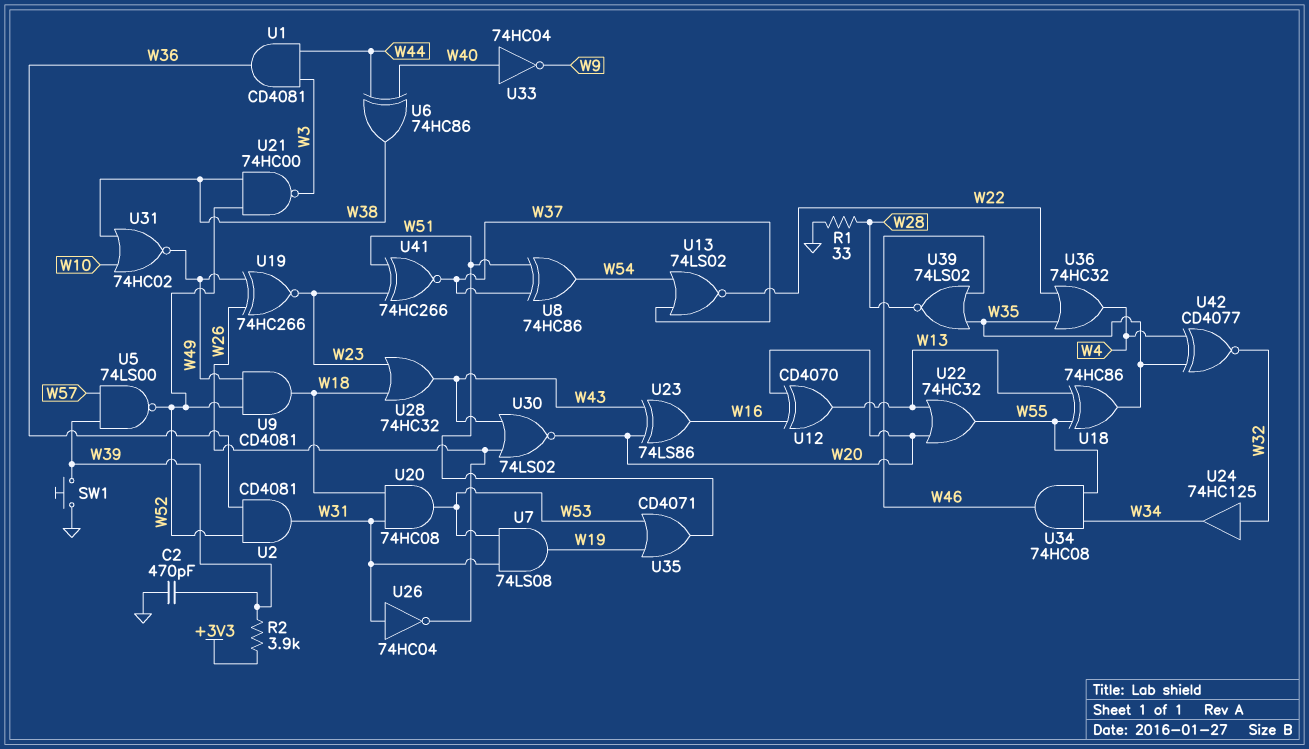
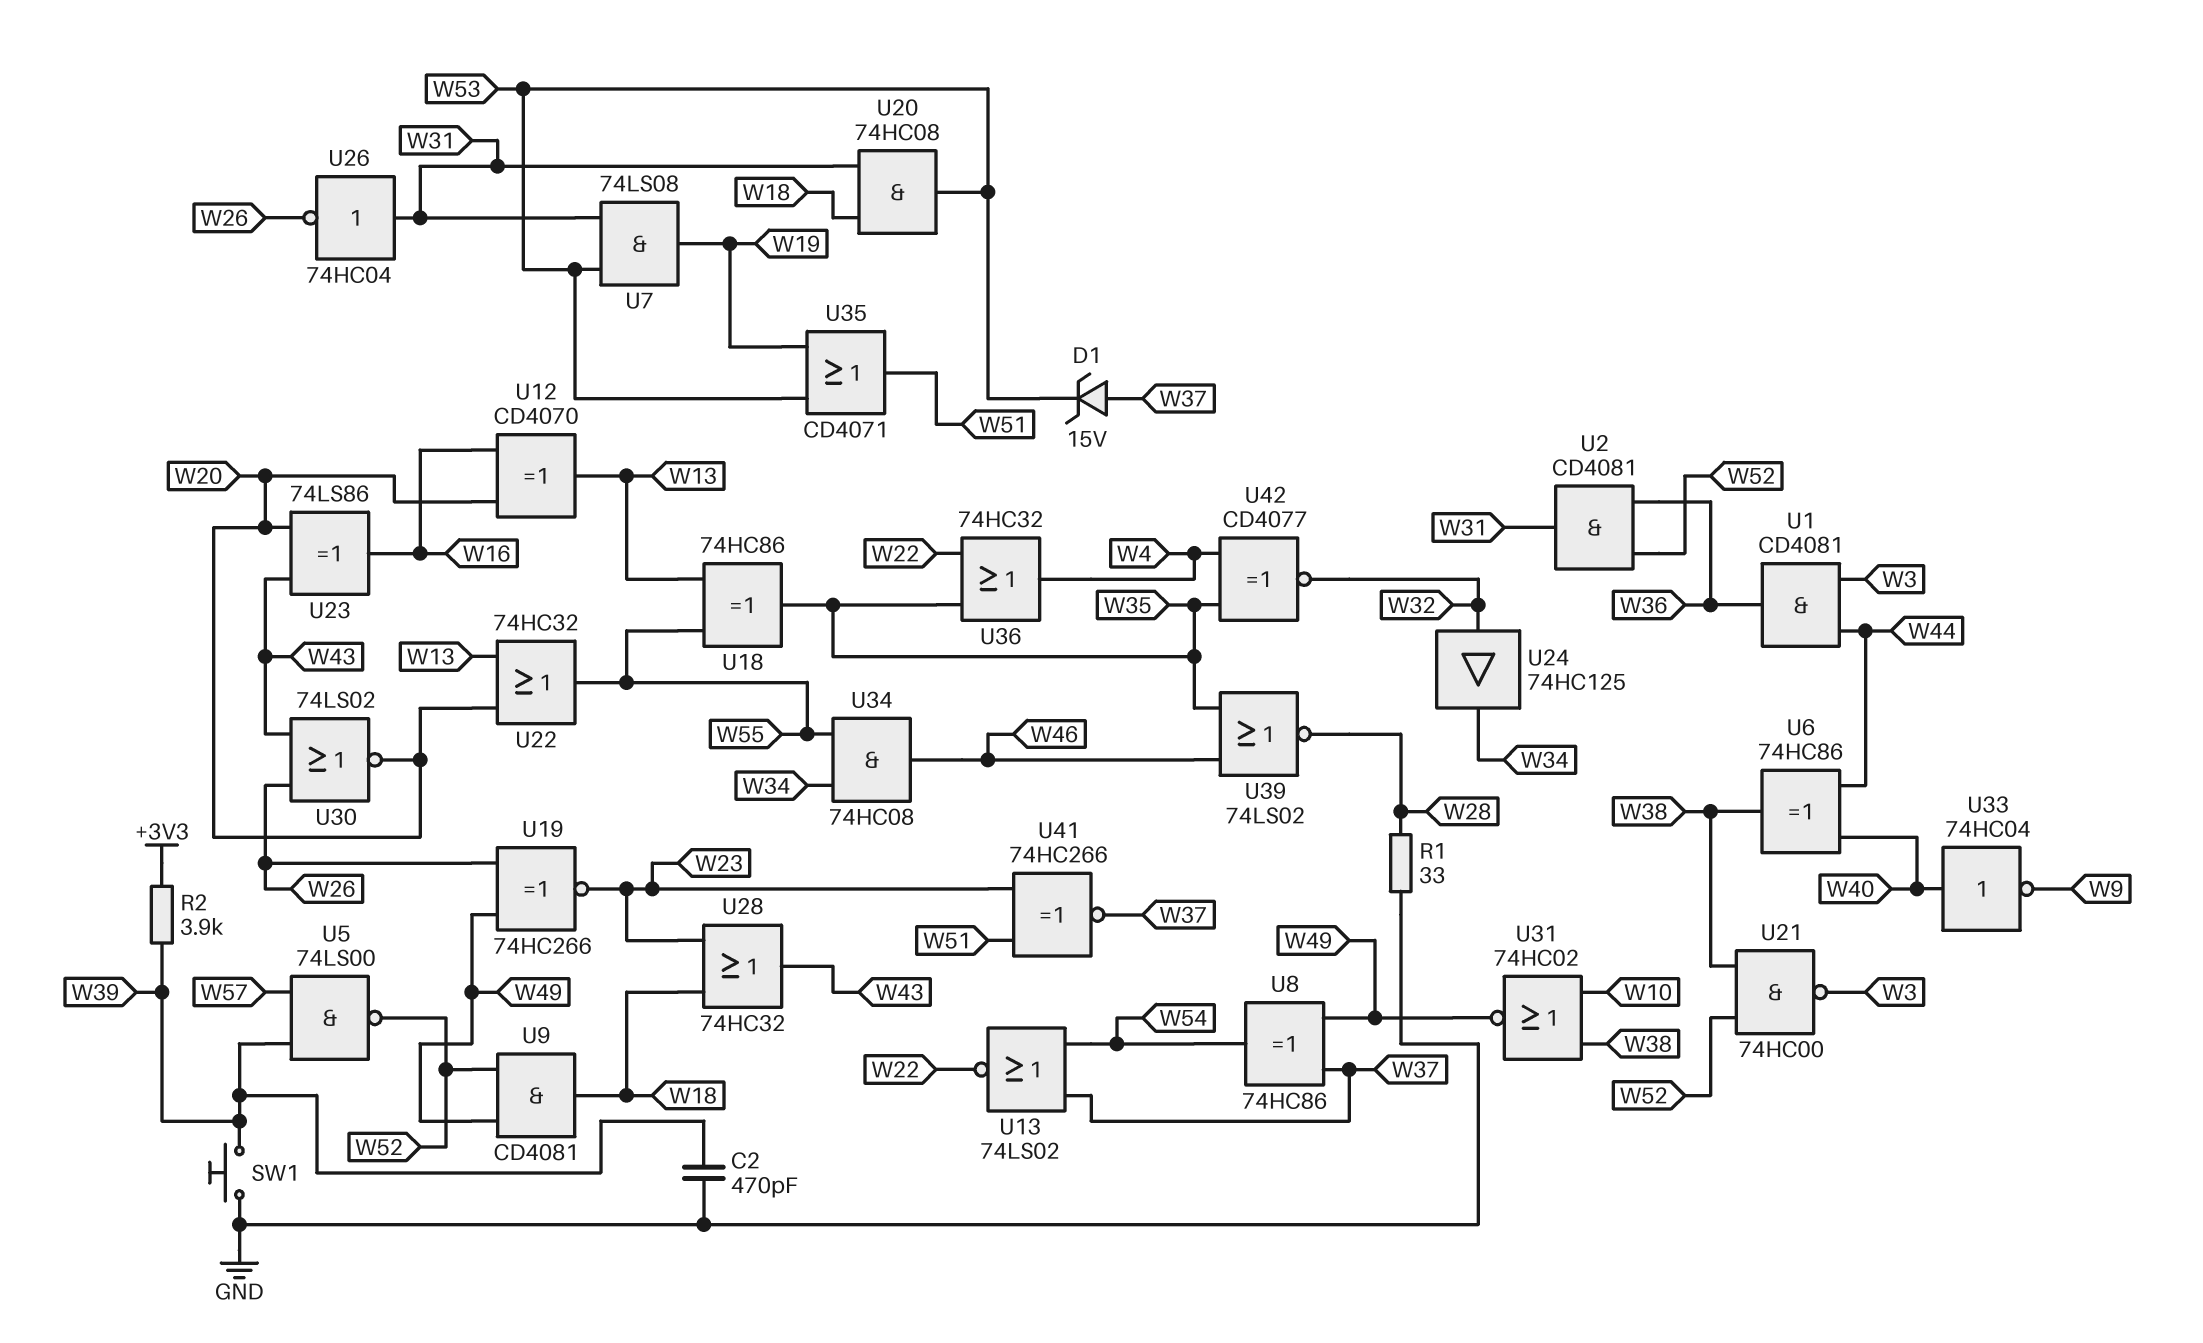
D1: none -> zener 15V (A W37, K W53)
U8: XOR 74HC86 (in W37, in W51, out W54) -> XOR 74HC86 (in W37, in W49, out W54)

